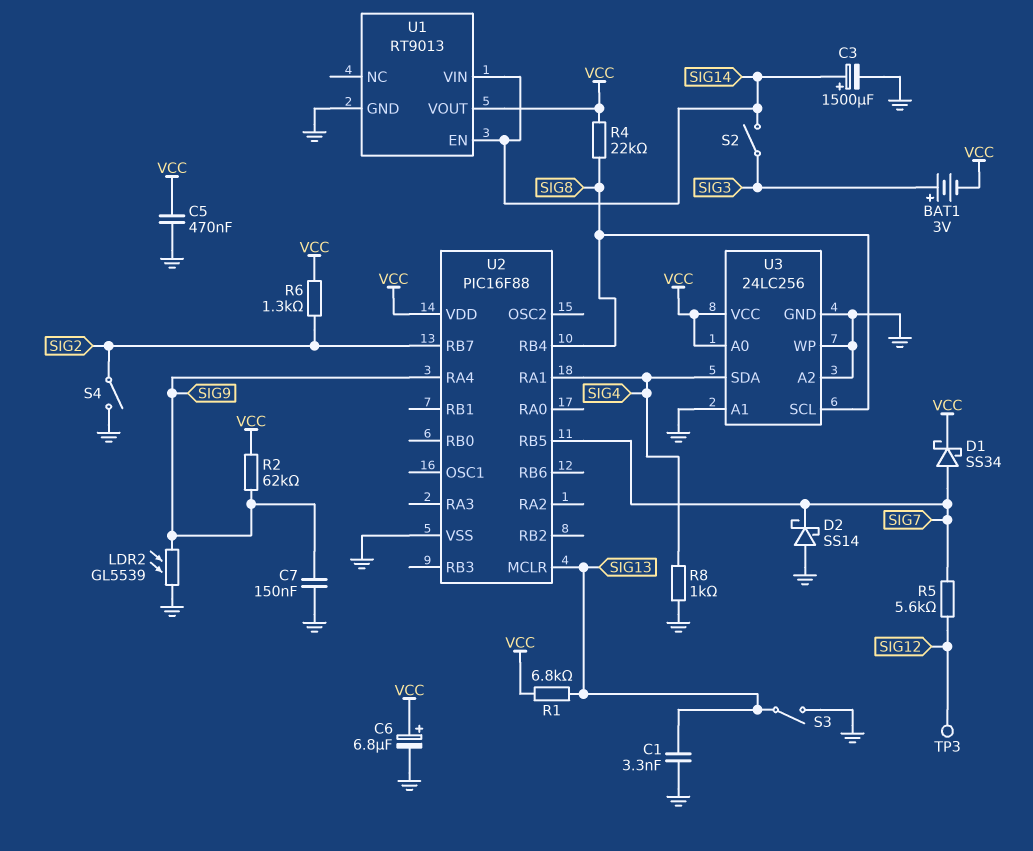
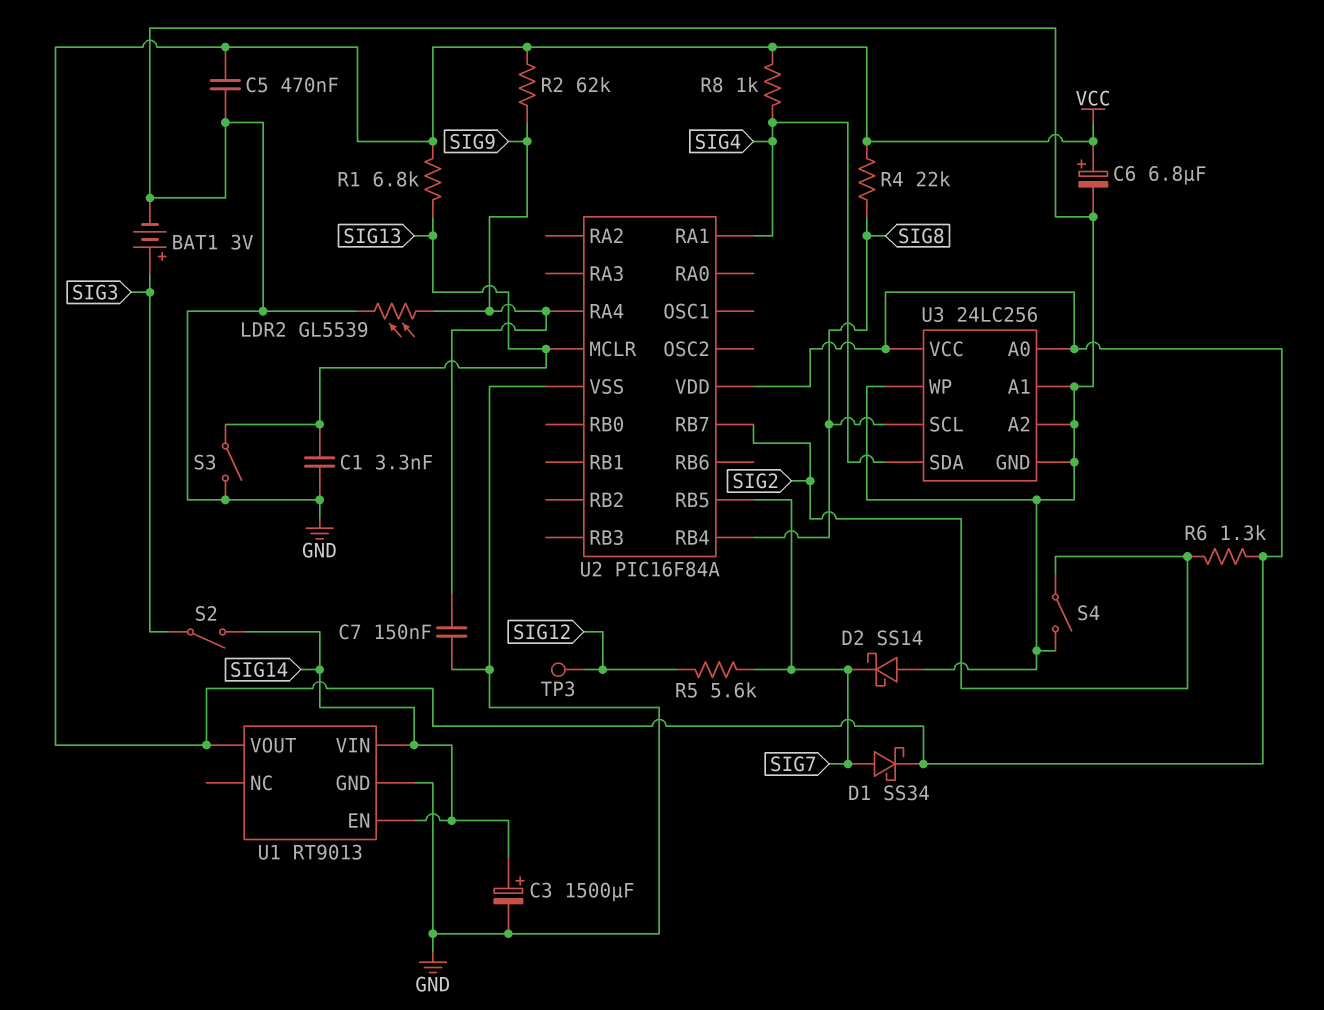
BAT1: 3V (plus SIG3, minus VCC) -> 3V (plus SIG3, minus GND)
R8: 1k (GND, SIG4) -> 1k (SIG4, VCC)
U2: PIC16F88 -> PIC16F84A

